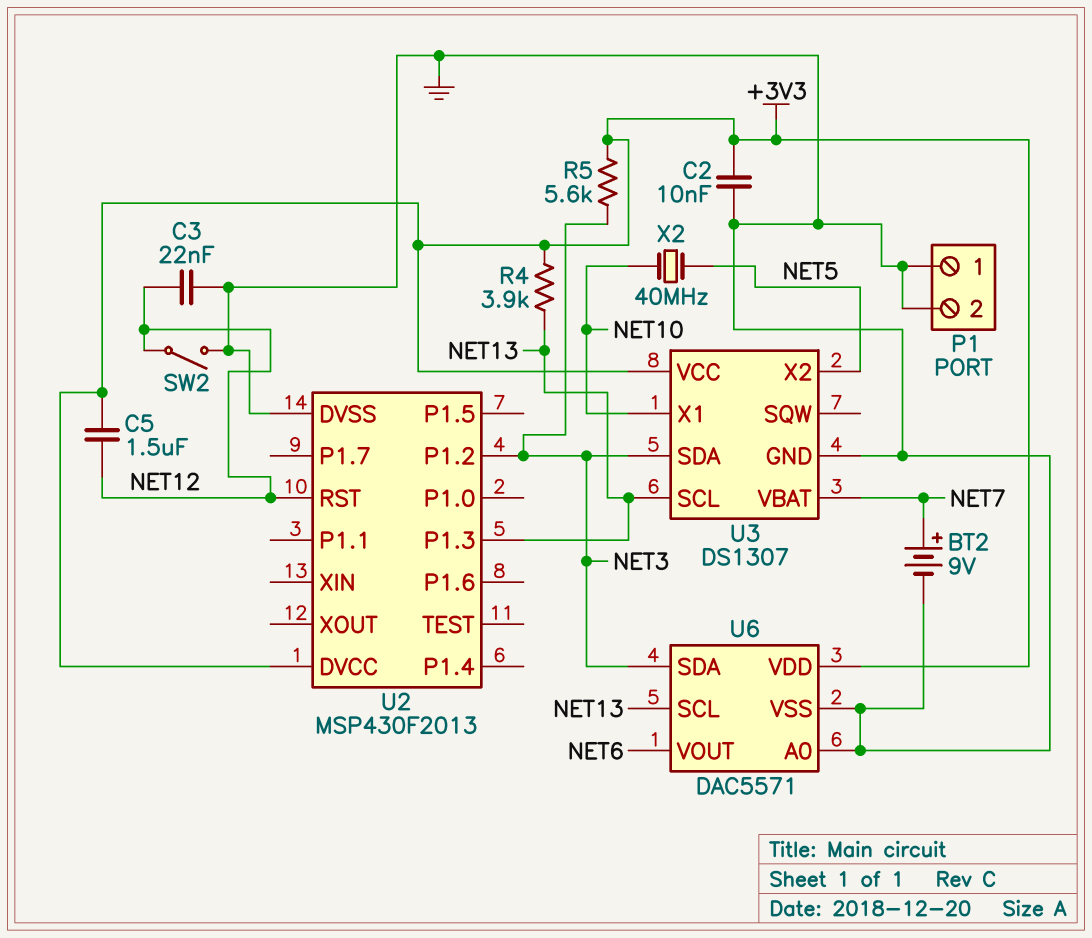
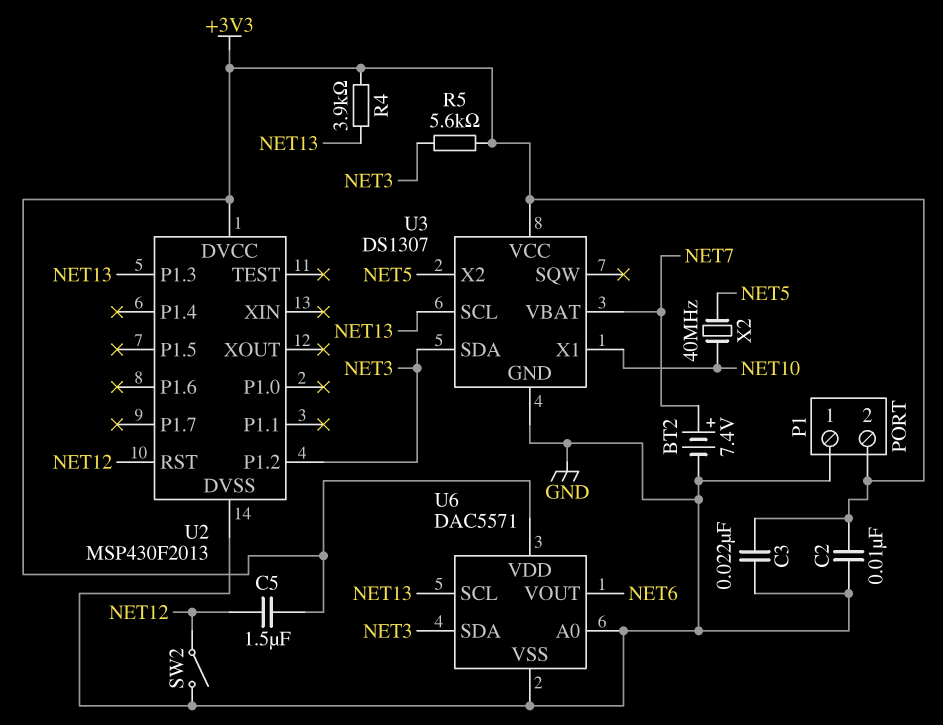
BT2: 9V (plus NET7, minus GND) -> 7.4V (plus NET7, minus GND)
C3: 22nF (GND, NET12) -> 22nF (+3V3, GND)
P1 pin 2: GND -> +3V3

